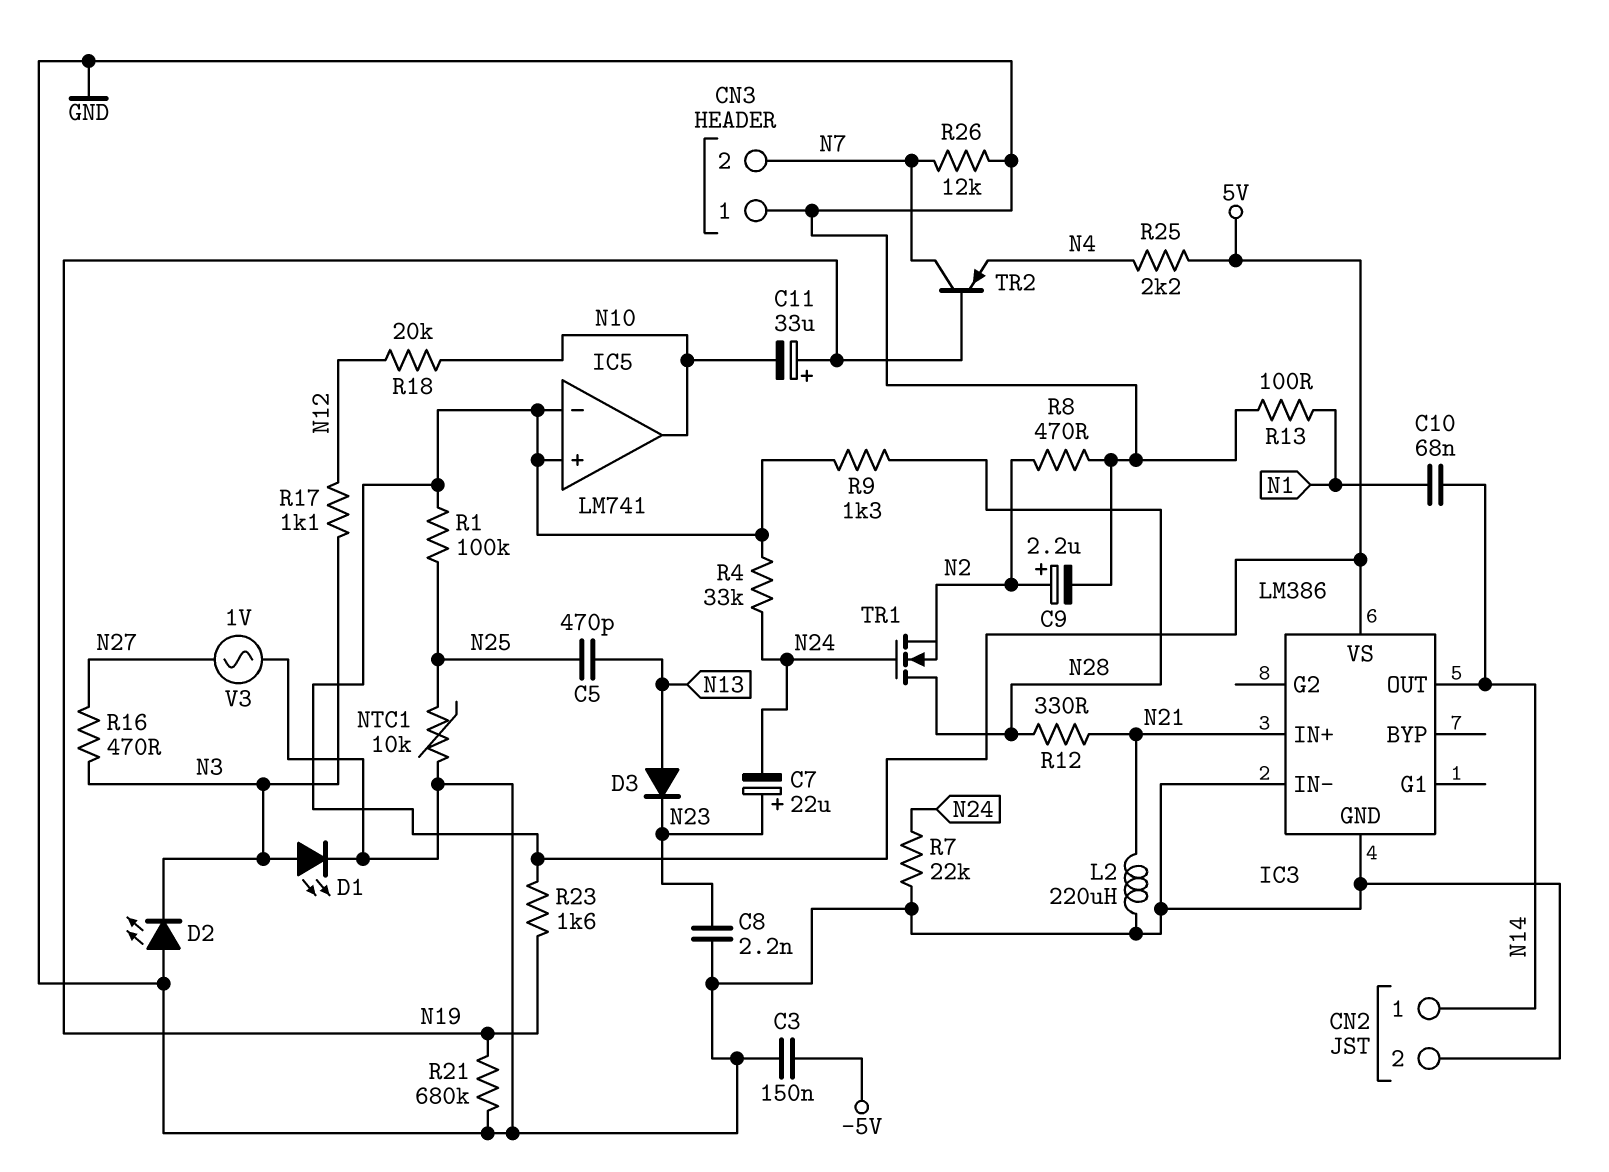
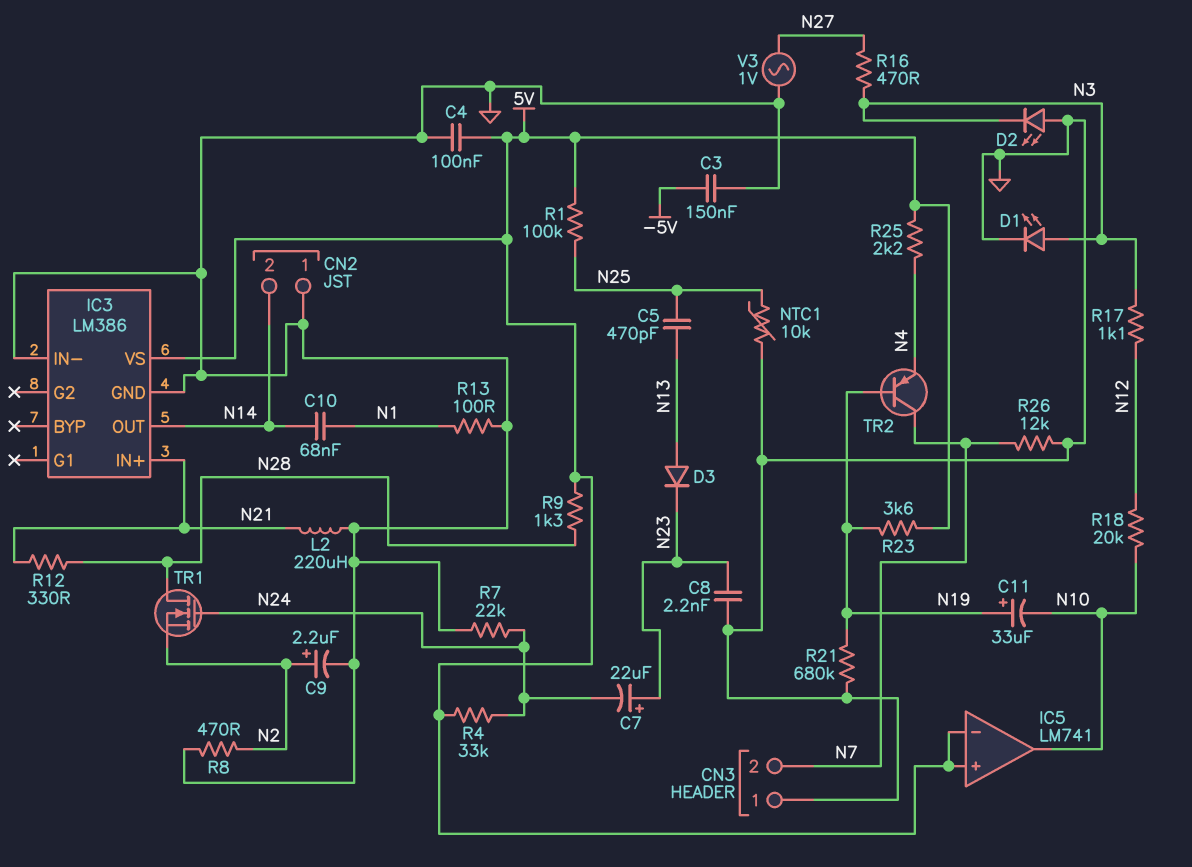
C4: none -> 100nF (5V, GND)
CN2 pin 1: N14 -> GND
CN2 pin 2: GND -> N14
R23: 1.6k (5V, N19) -> 3.6k (5V, N19)

